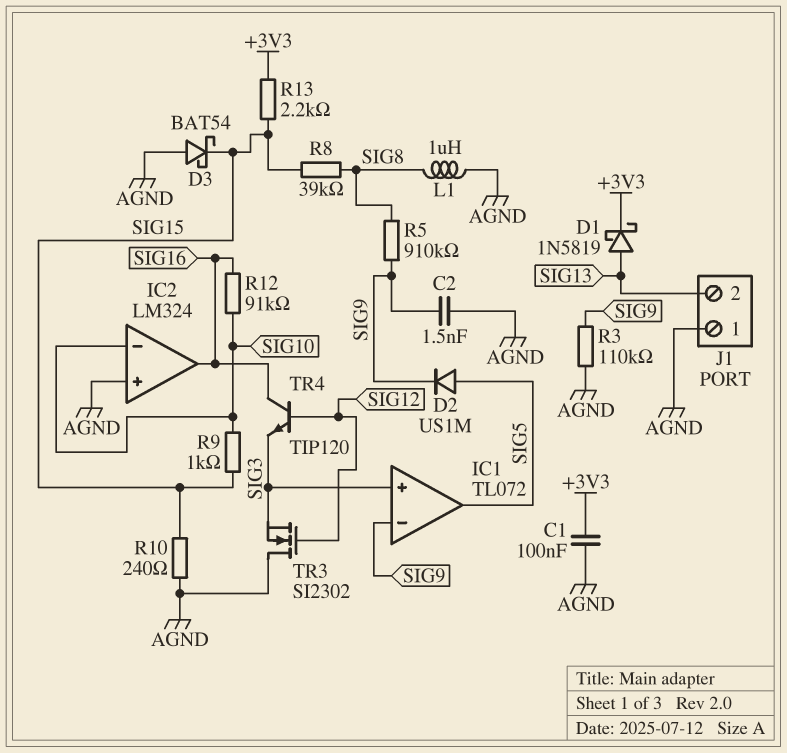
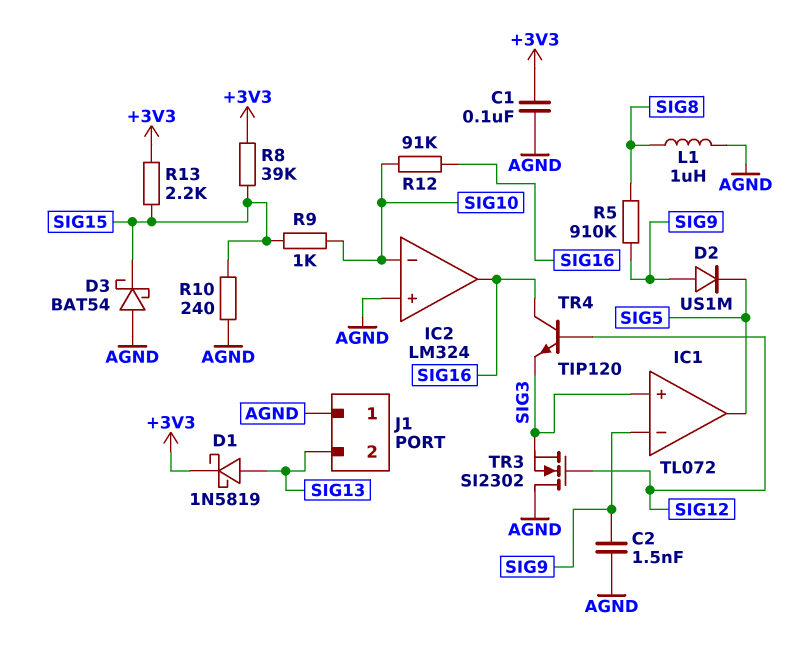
D2: diode US1M (A SIG5, K SIG9) -> diode US1M (A SIG9, K SIG5)
R3: 110k (AGND, SIG9) -> none
R8: 39k (SIG8, SIG15) -> 39k (+3V3, SIG15)

